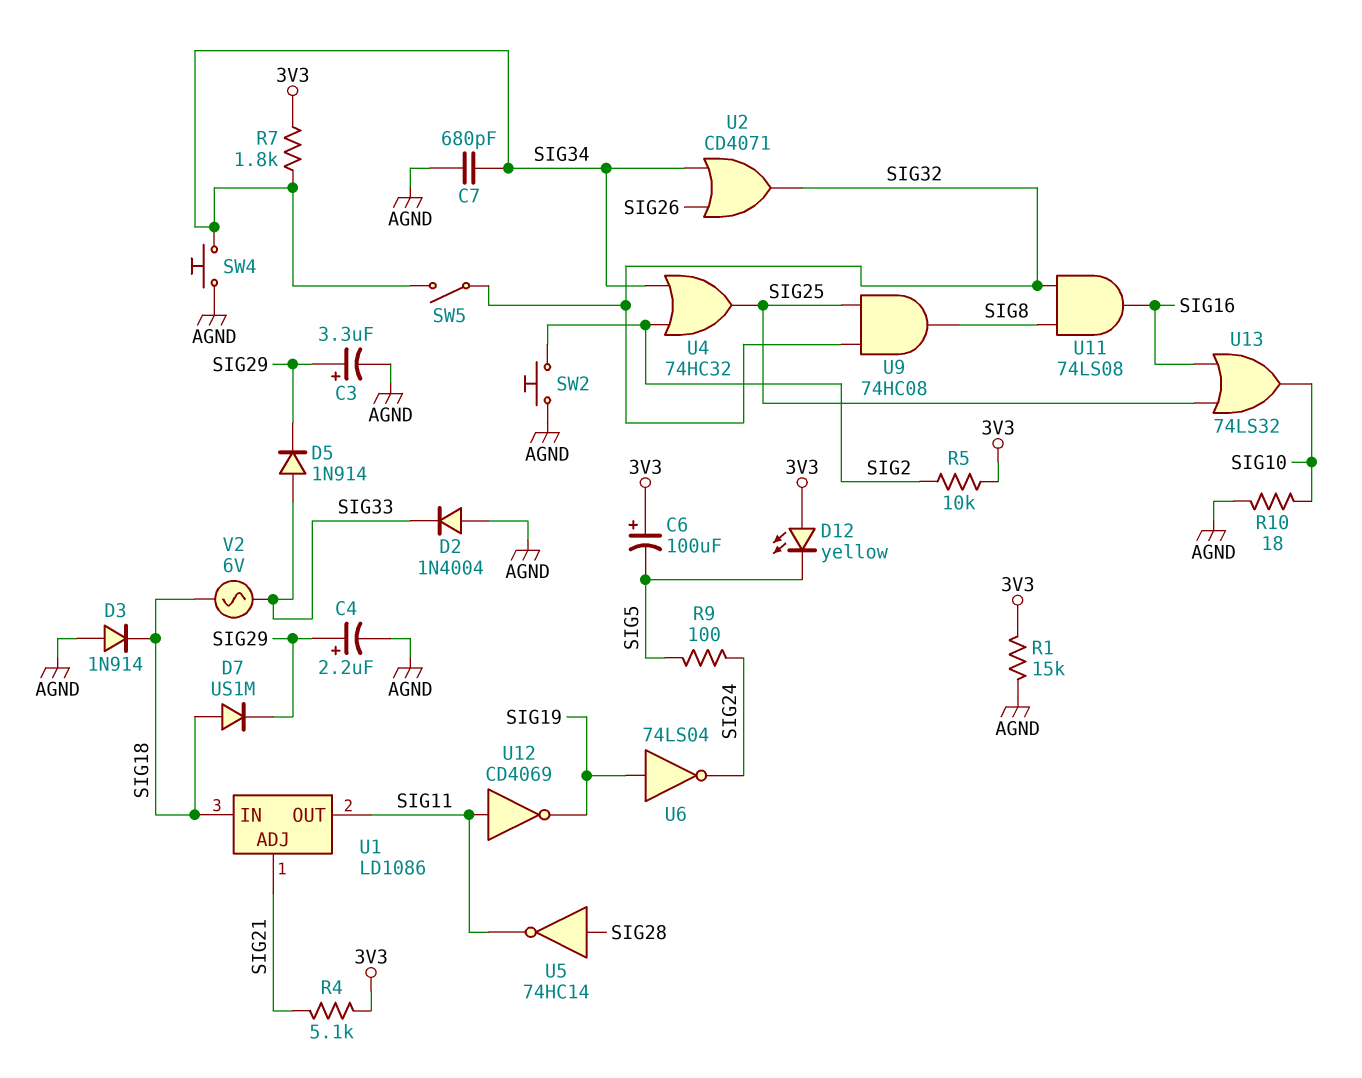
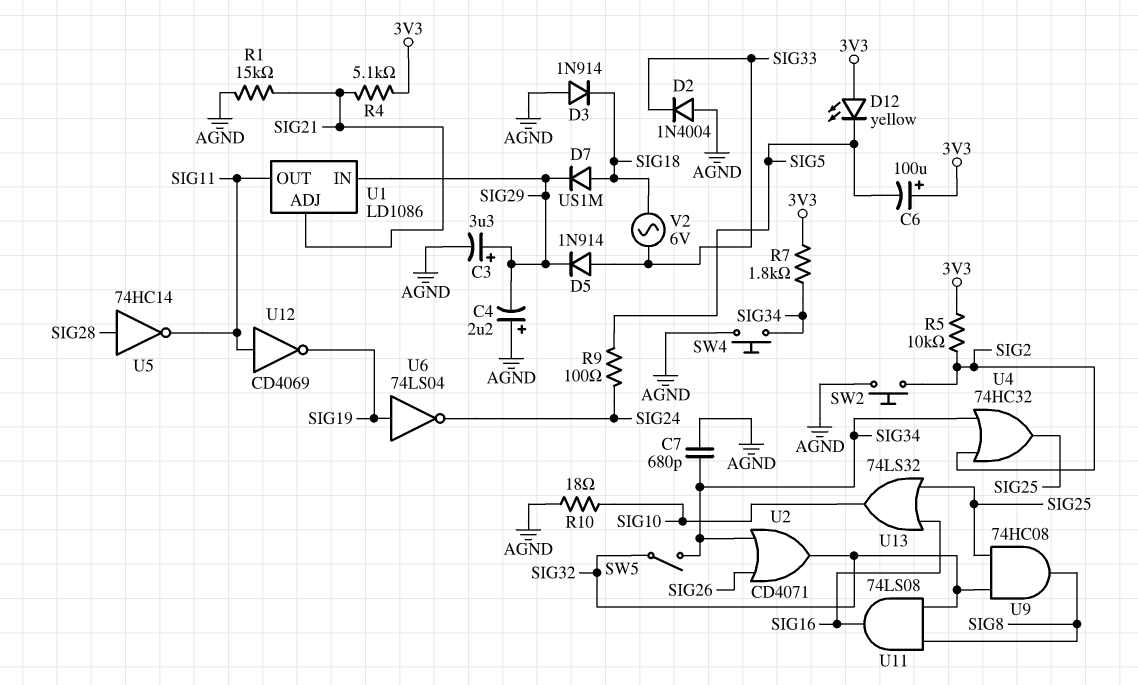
C4: 2.2uF (plus SIG29, minus AGND) -> 2.2uF (plus AGND, minus SIG29)
R1: 15k (3V3, AGND) -> 15k (AGND, SIG21)
U1 pin IN: SIG18 -> SIG29

